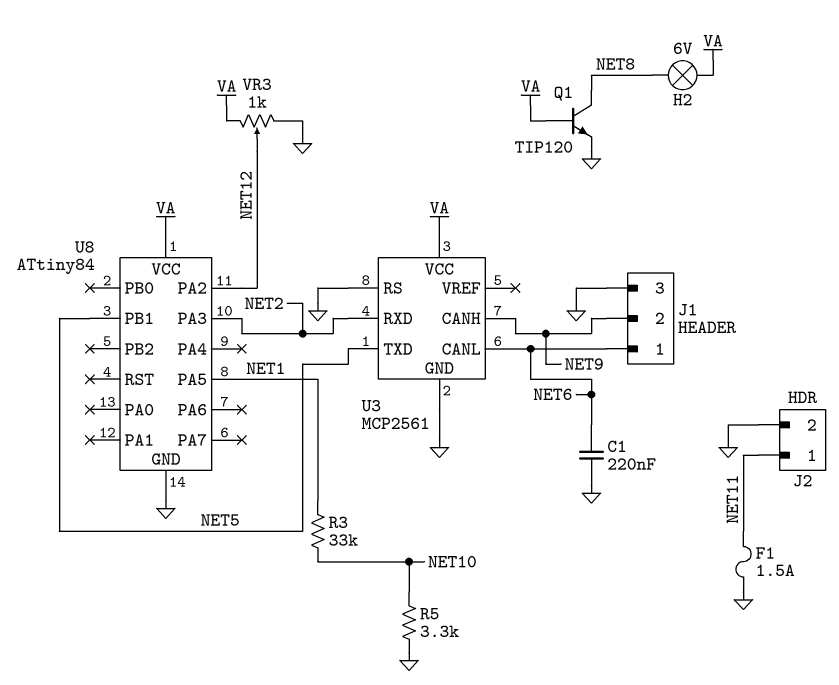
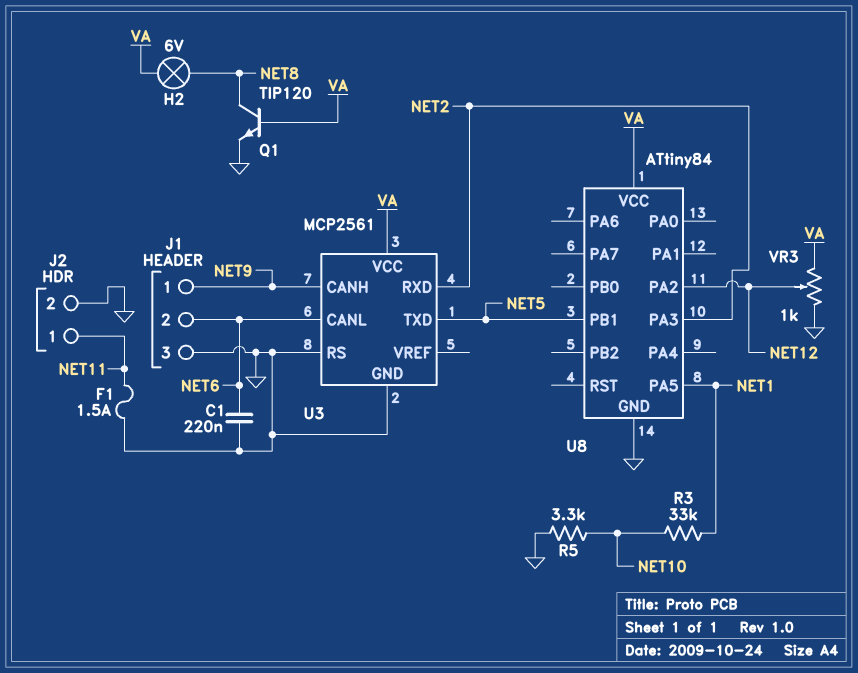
J1 pin 1: NET6 -> NET9
J1 pin 2: NET9 -> NET6

